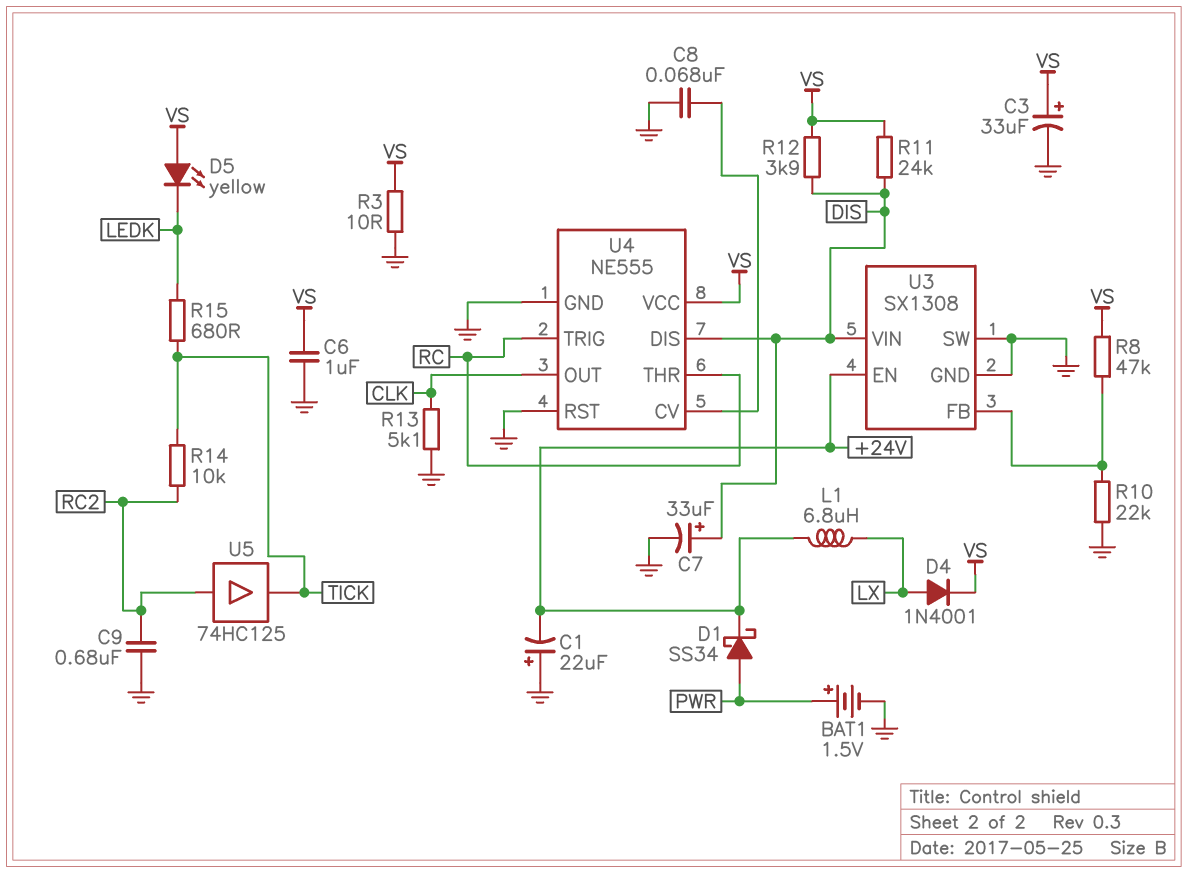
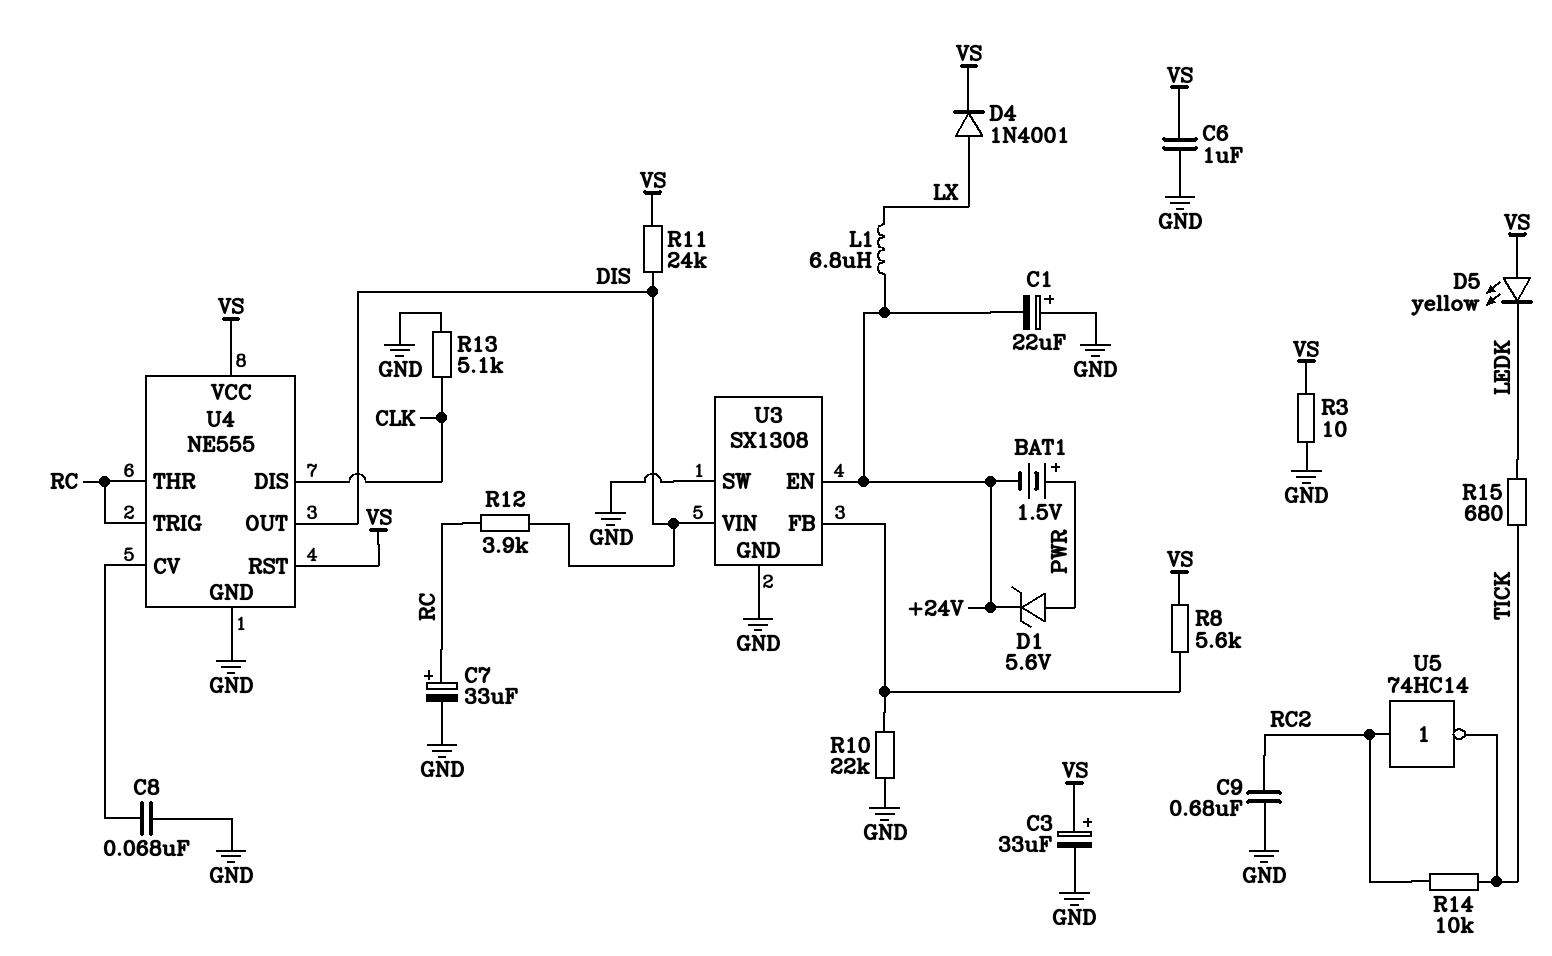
BAT1: 1.5V (plus PWR, minus GND) -> 1.5V (plus PWR, minus +24V)
C7: 33uF (plus DIS, minus GND) -> 33uF (plus RC, minus GND)
D1: schottky SS34 (A PWR, K +24V) -> zener 5.6V (A PWR, K +24V)
R8: 47k (U3/FB, VS) -> 5.6k (U3/FB, VS)
R12: 3.9k (DIS, VS) -> 3.9k (DIS, RC)
U4 pin DIS: DIS -> CLK
U4 pin OUT: CLK -> DIS
U4 pin RST: GND -> VS
U5: buffer 74HC125 (in RC2, out TICK) -> NOT 74HC14 (in RC2, out TICK)

